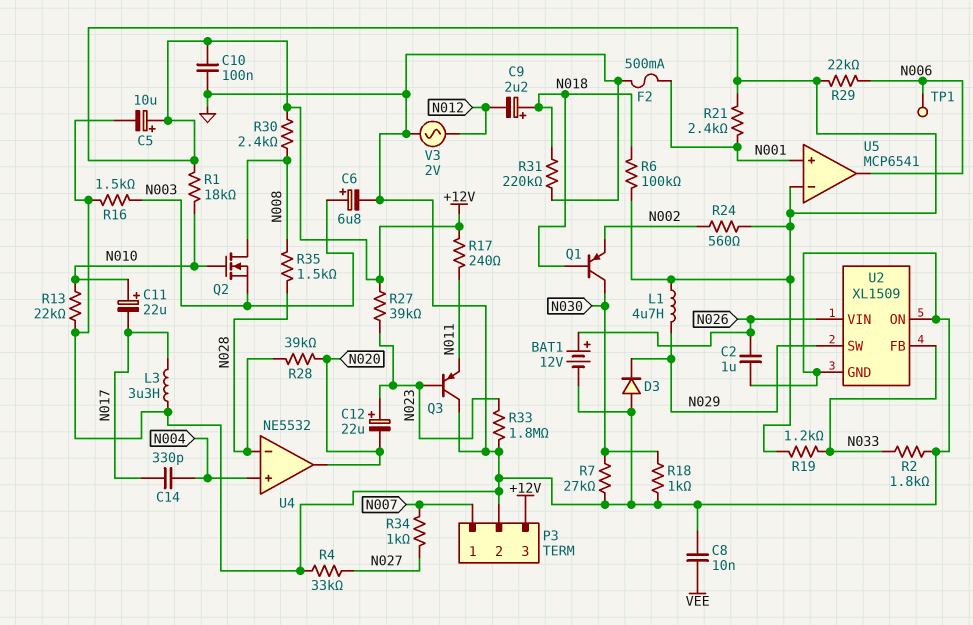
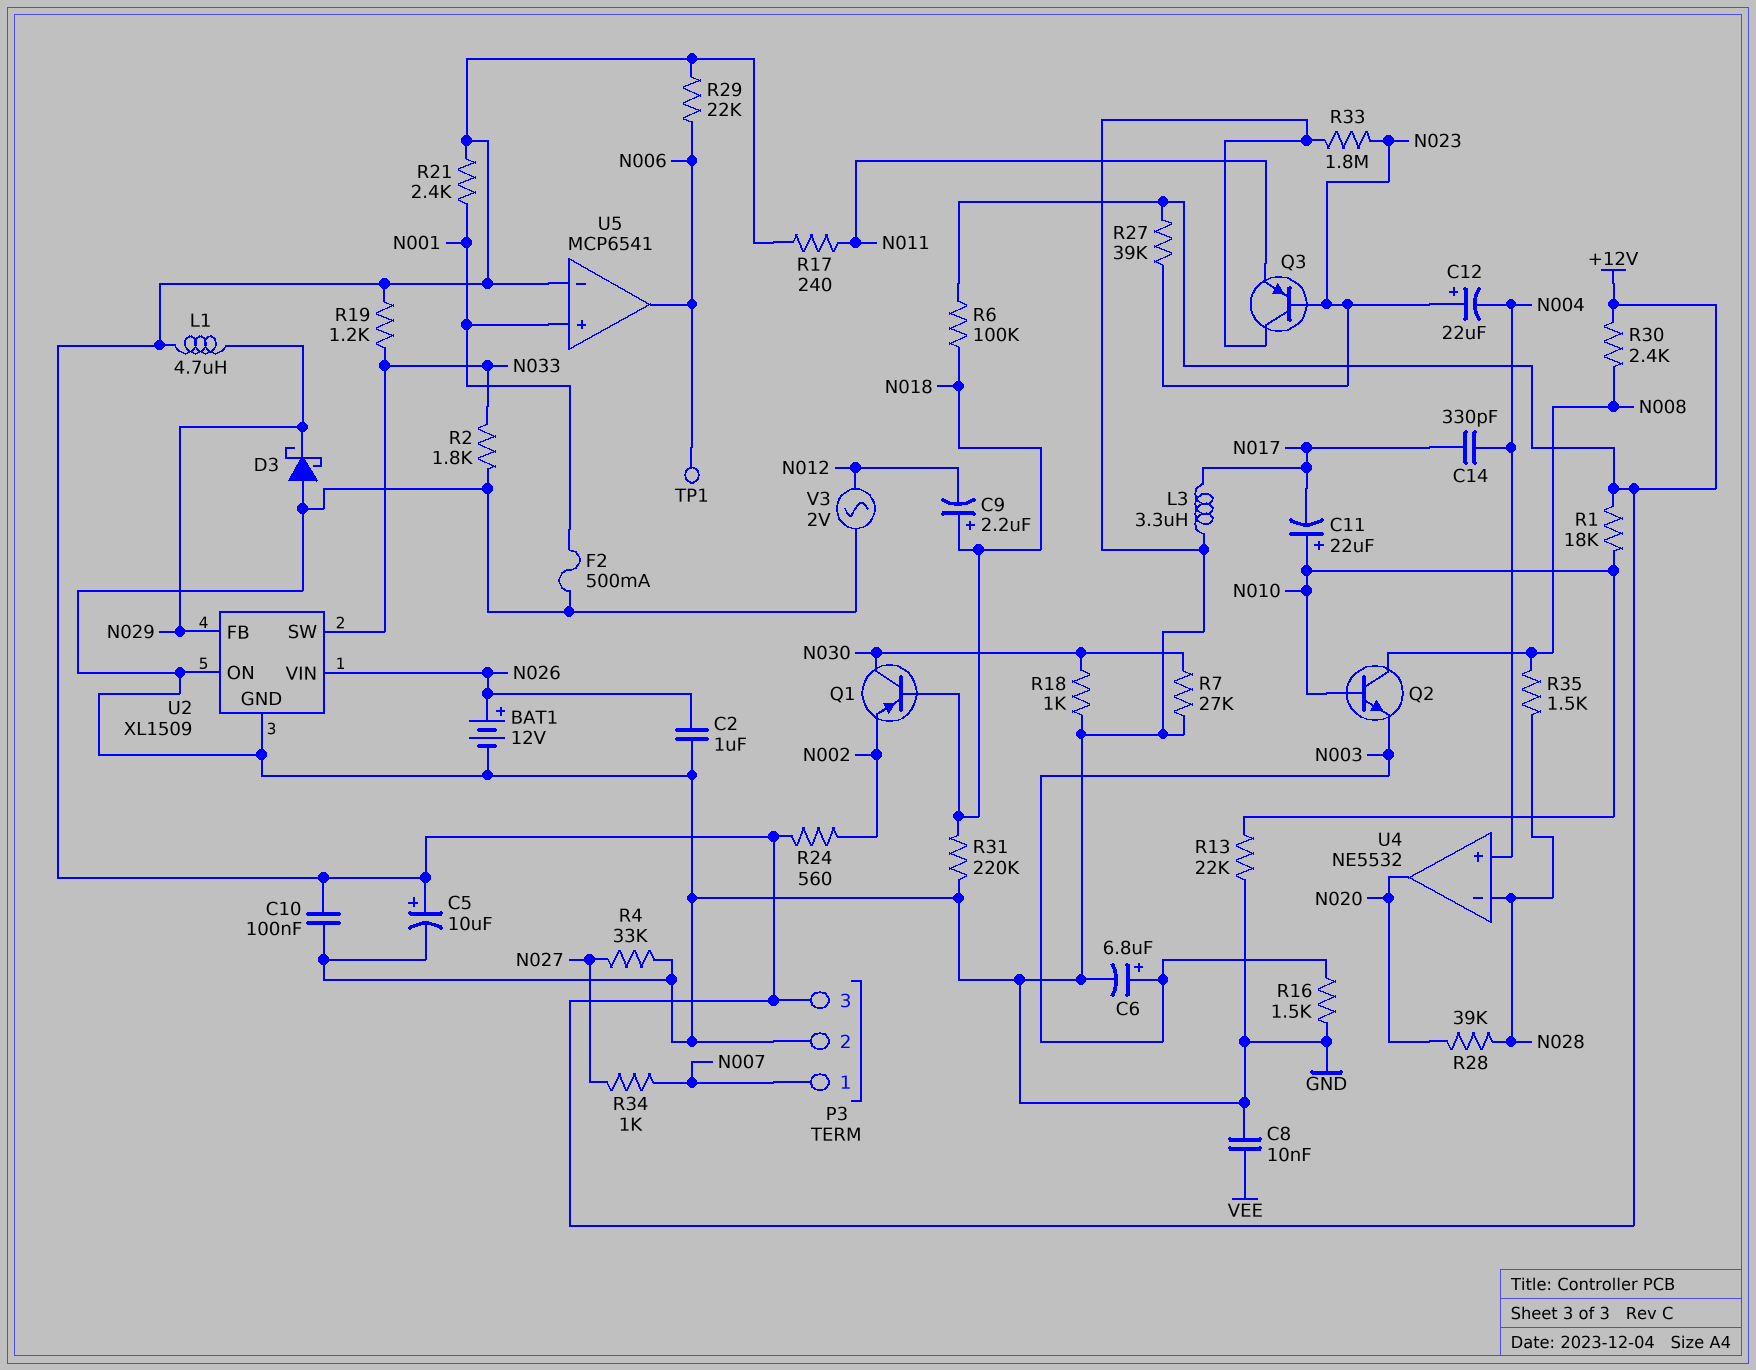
C12: 22uF (plus N023, minus N020) -> 22uF (plus N023, minus N004)
D3: diode (A GND, K N029) -> schottky (A GND, K N029)
Q2: NMOS (G N010, D N008, S N003) -> NPN (B N010, C N008, E N003)
U2 pin FB: N033 -> N029
U2 pin SW: N029 -> N033

